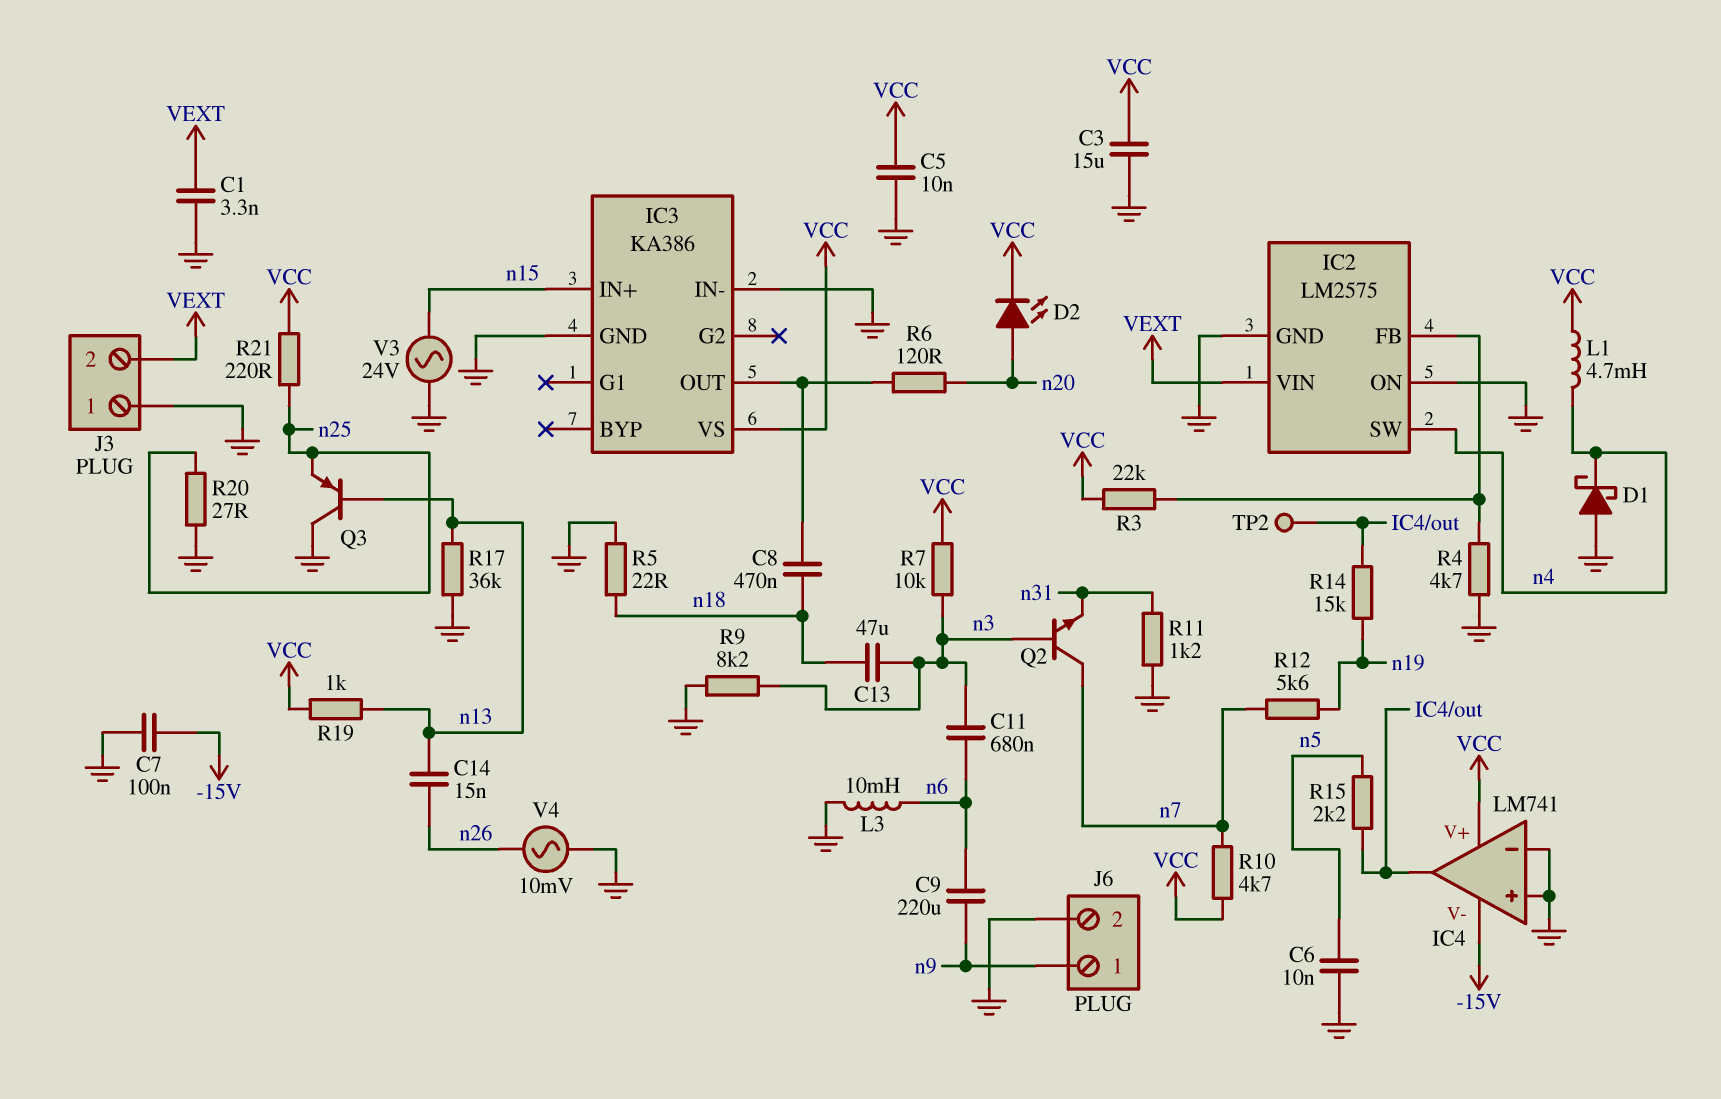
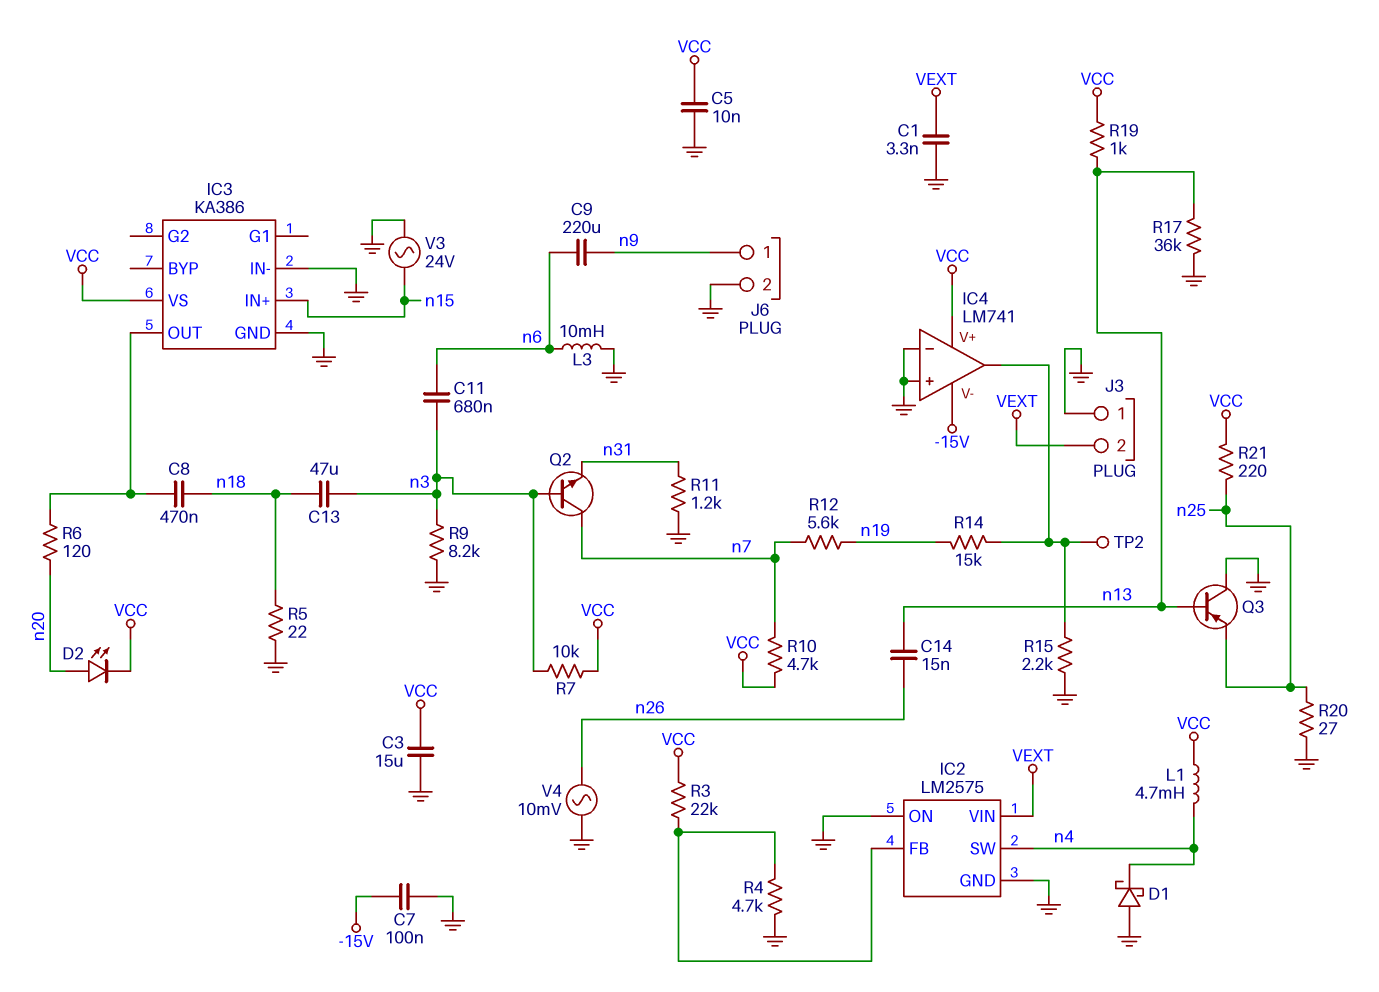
C6: 10nF (GND, n5) -> none
R15: 2.2k (IC4/out, n5) -> 2.2k (GND, IC4/out)

